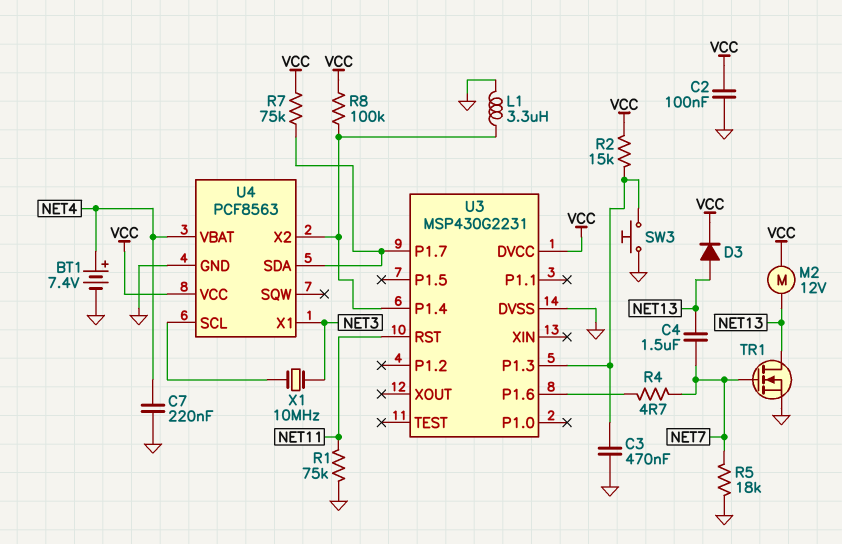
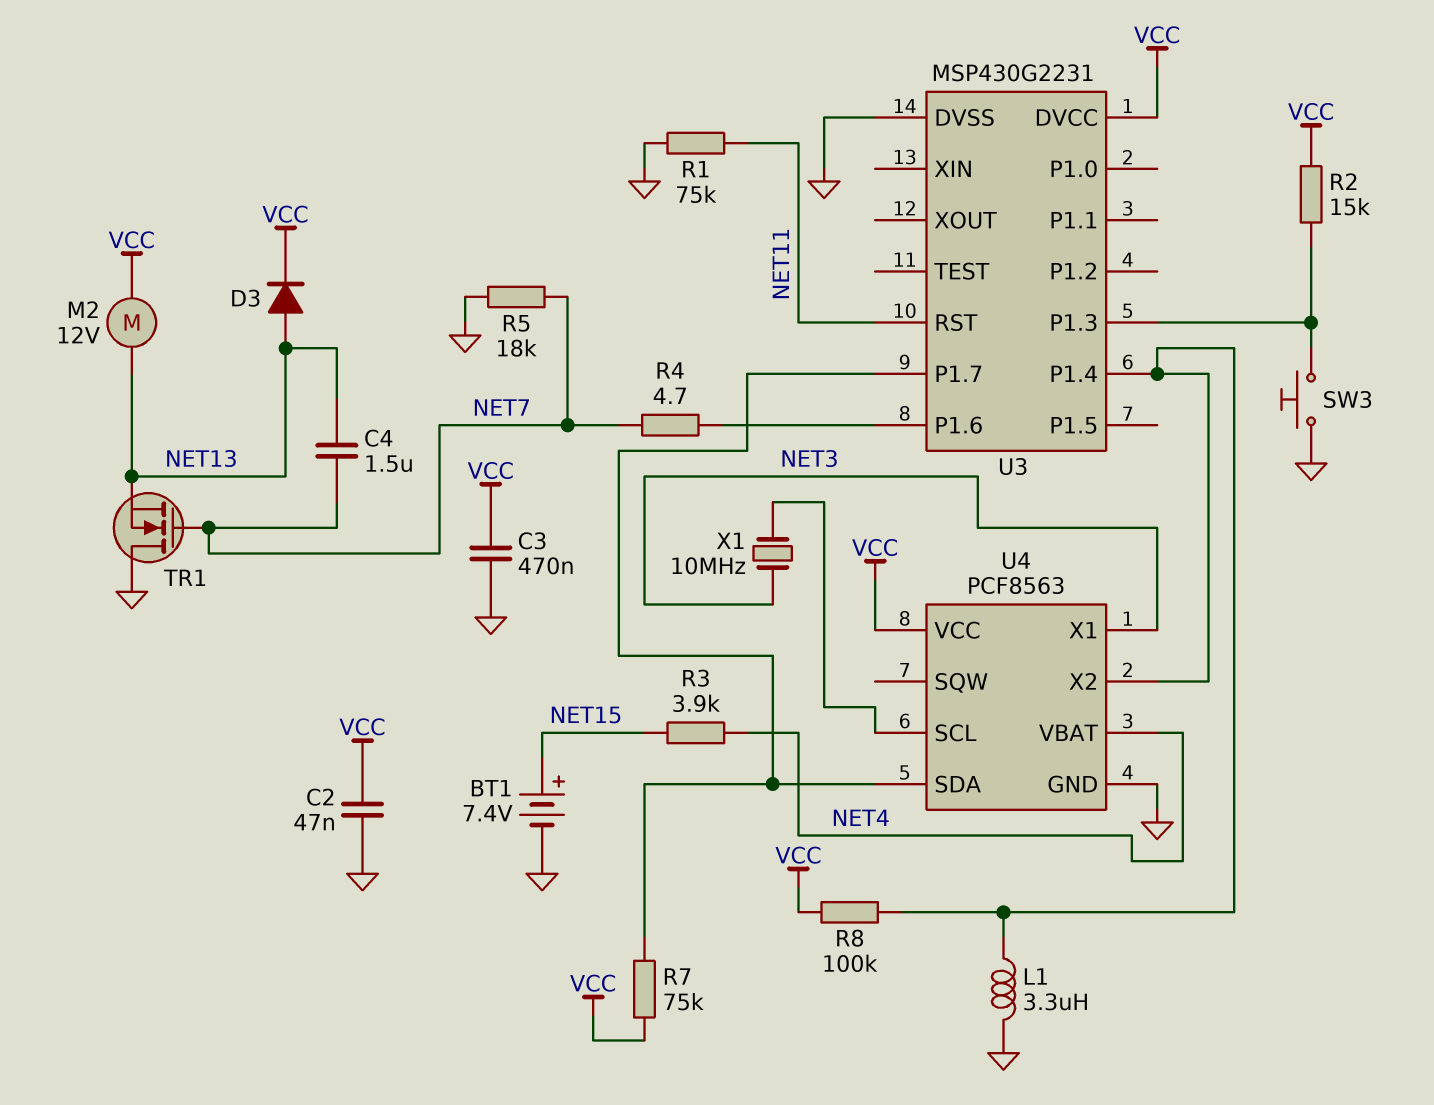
BT1: 7.4V (plus NET4, minus GND) -> 7.4V (plus NET15, minus GND)
C2: 100nF (GND, VCC) -> 47nF (GND, VCC)
C3: 470nF (GND, U3/P1.3) -> 470nF (GND, VCC)
C7: 220nF (GND, NET4) -> none
R3: none -> 3.9k (NET4, NET15)
TR1: NMOS (G NET7, D NET13, S GND) -> NMOS (G NET7, D GND, S NET13)

